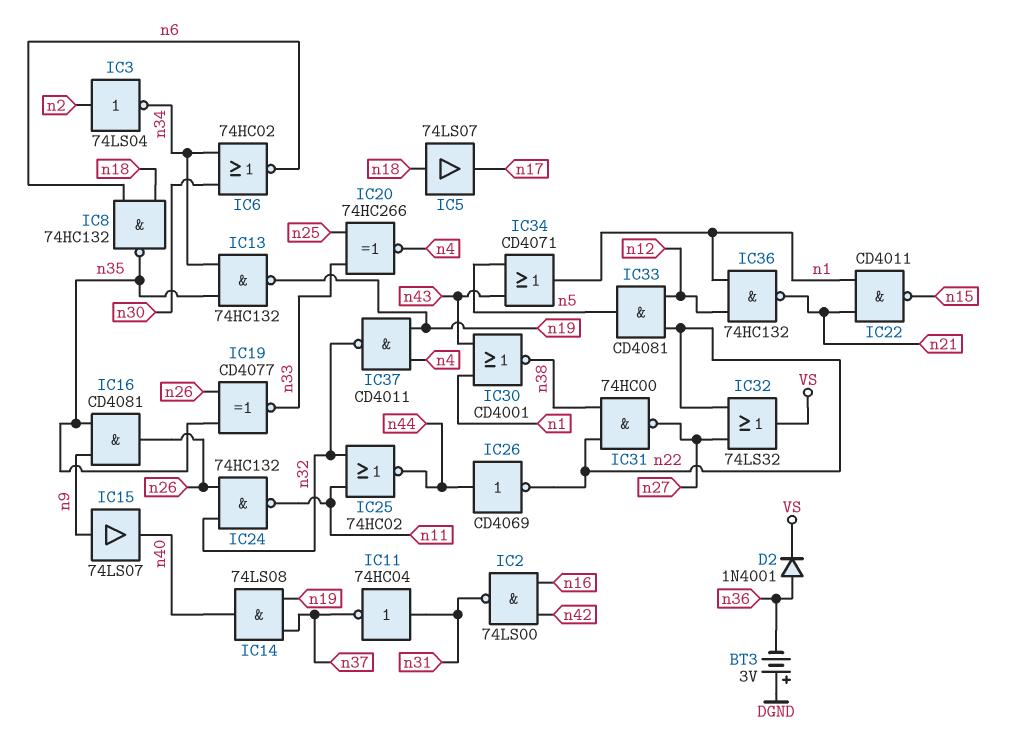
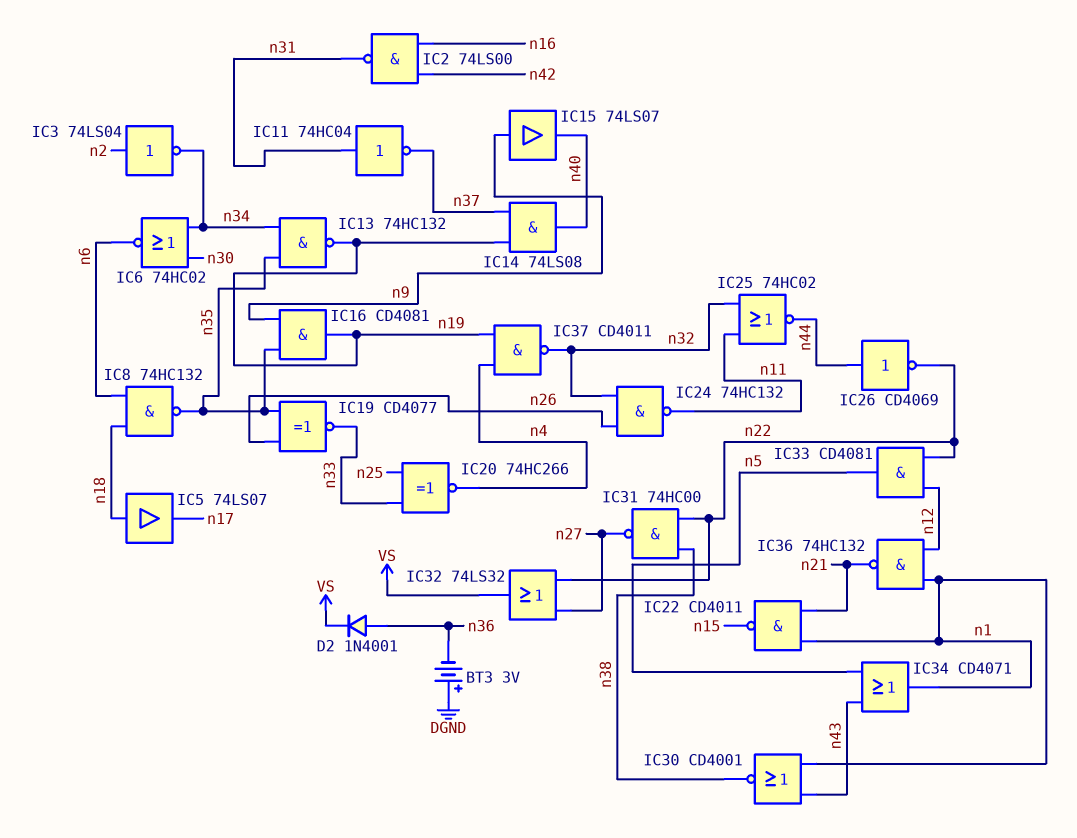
IC16: AND CD4081 (in n9, in n35, out n26) -> AND CD4081 (in n9, in n35, out n19)

